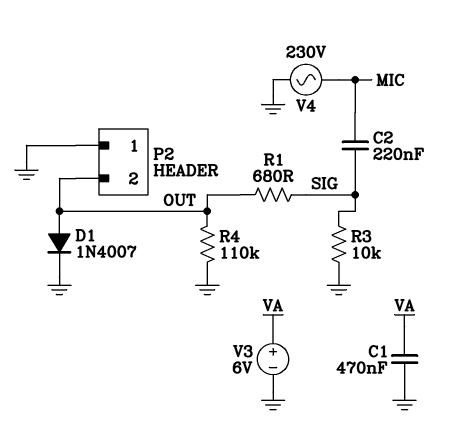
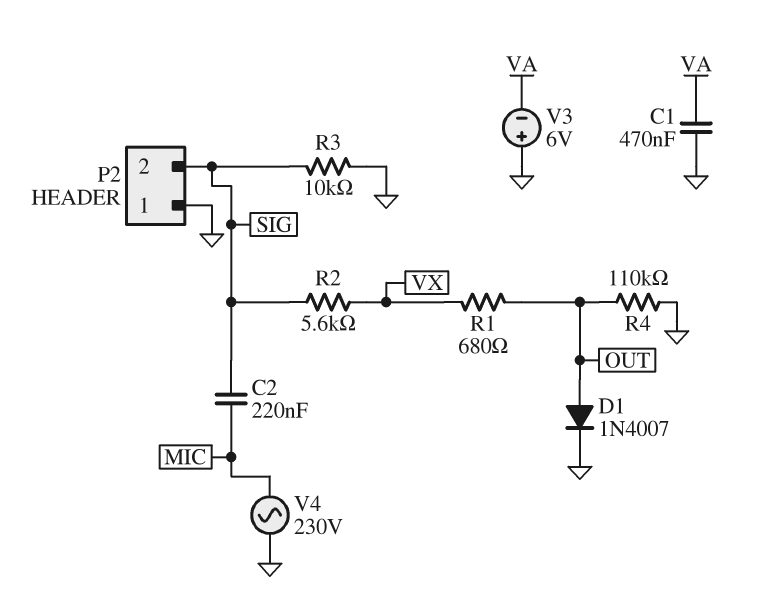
P2 pin 2: OUT -> SIG
R1: 680 (OUT, SIG) -> 680 (OUT, VX)
R2: none -> 5.6k (SIG, VX)
V3: 6V (plus VA, minus GND) -> 6V (plus GND, minus VA)

